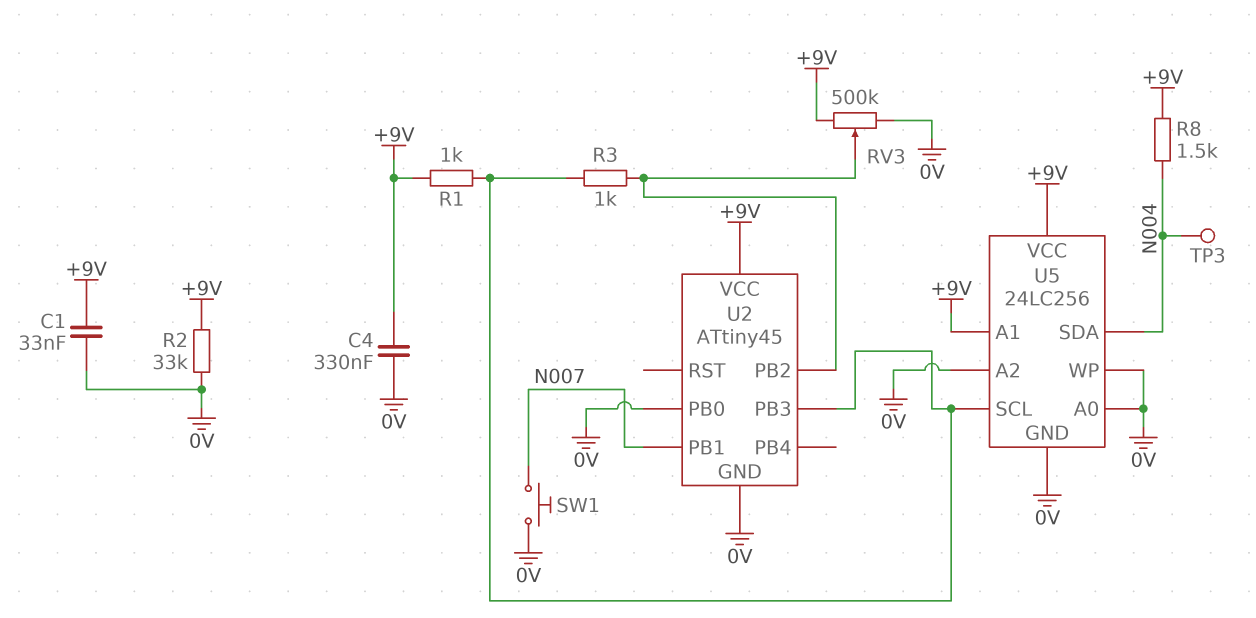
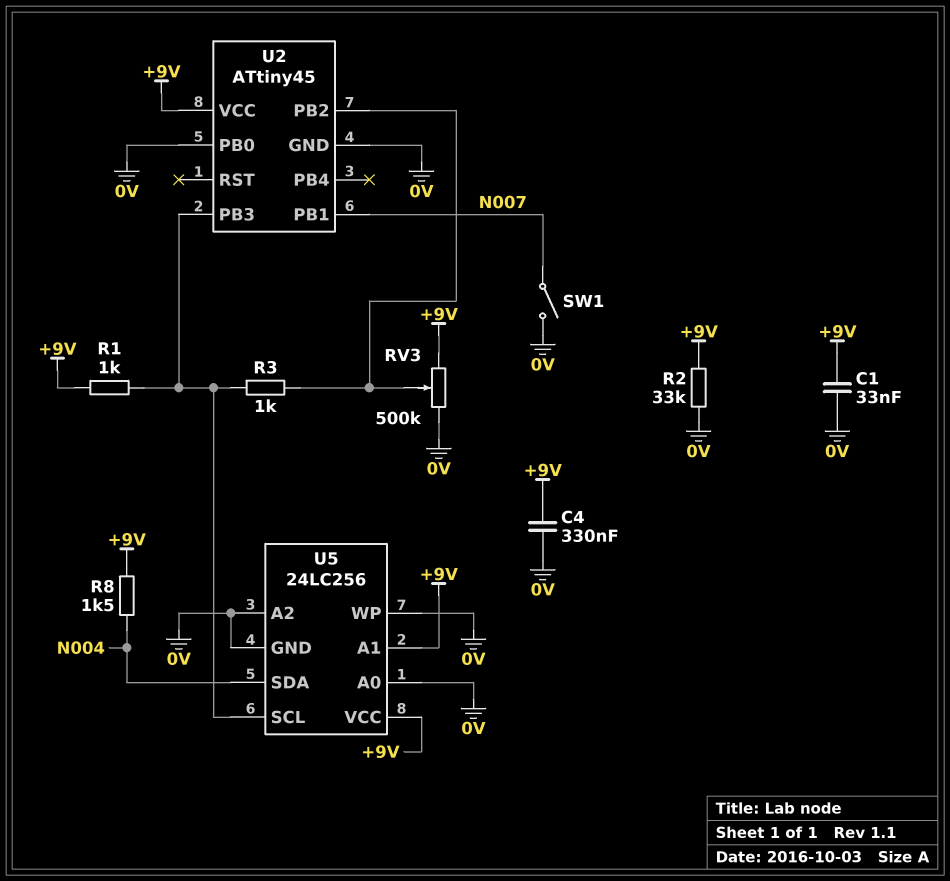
SW1: button (0V, N007) -> switch (0V, N007)
TP3: test point (N004) -> none

